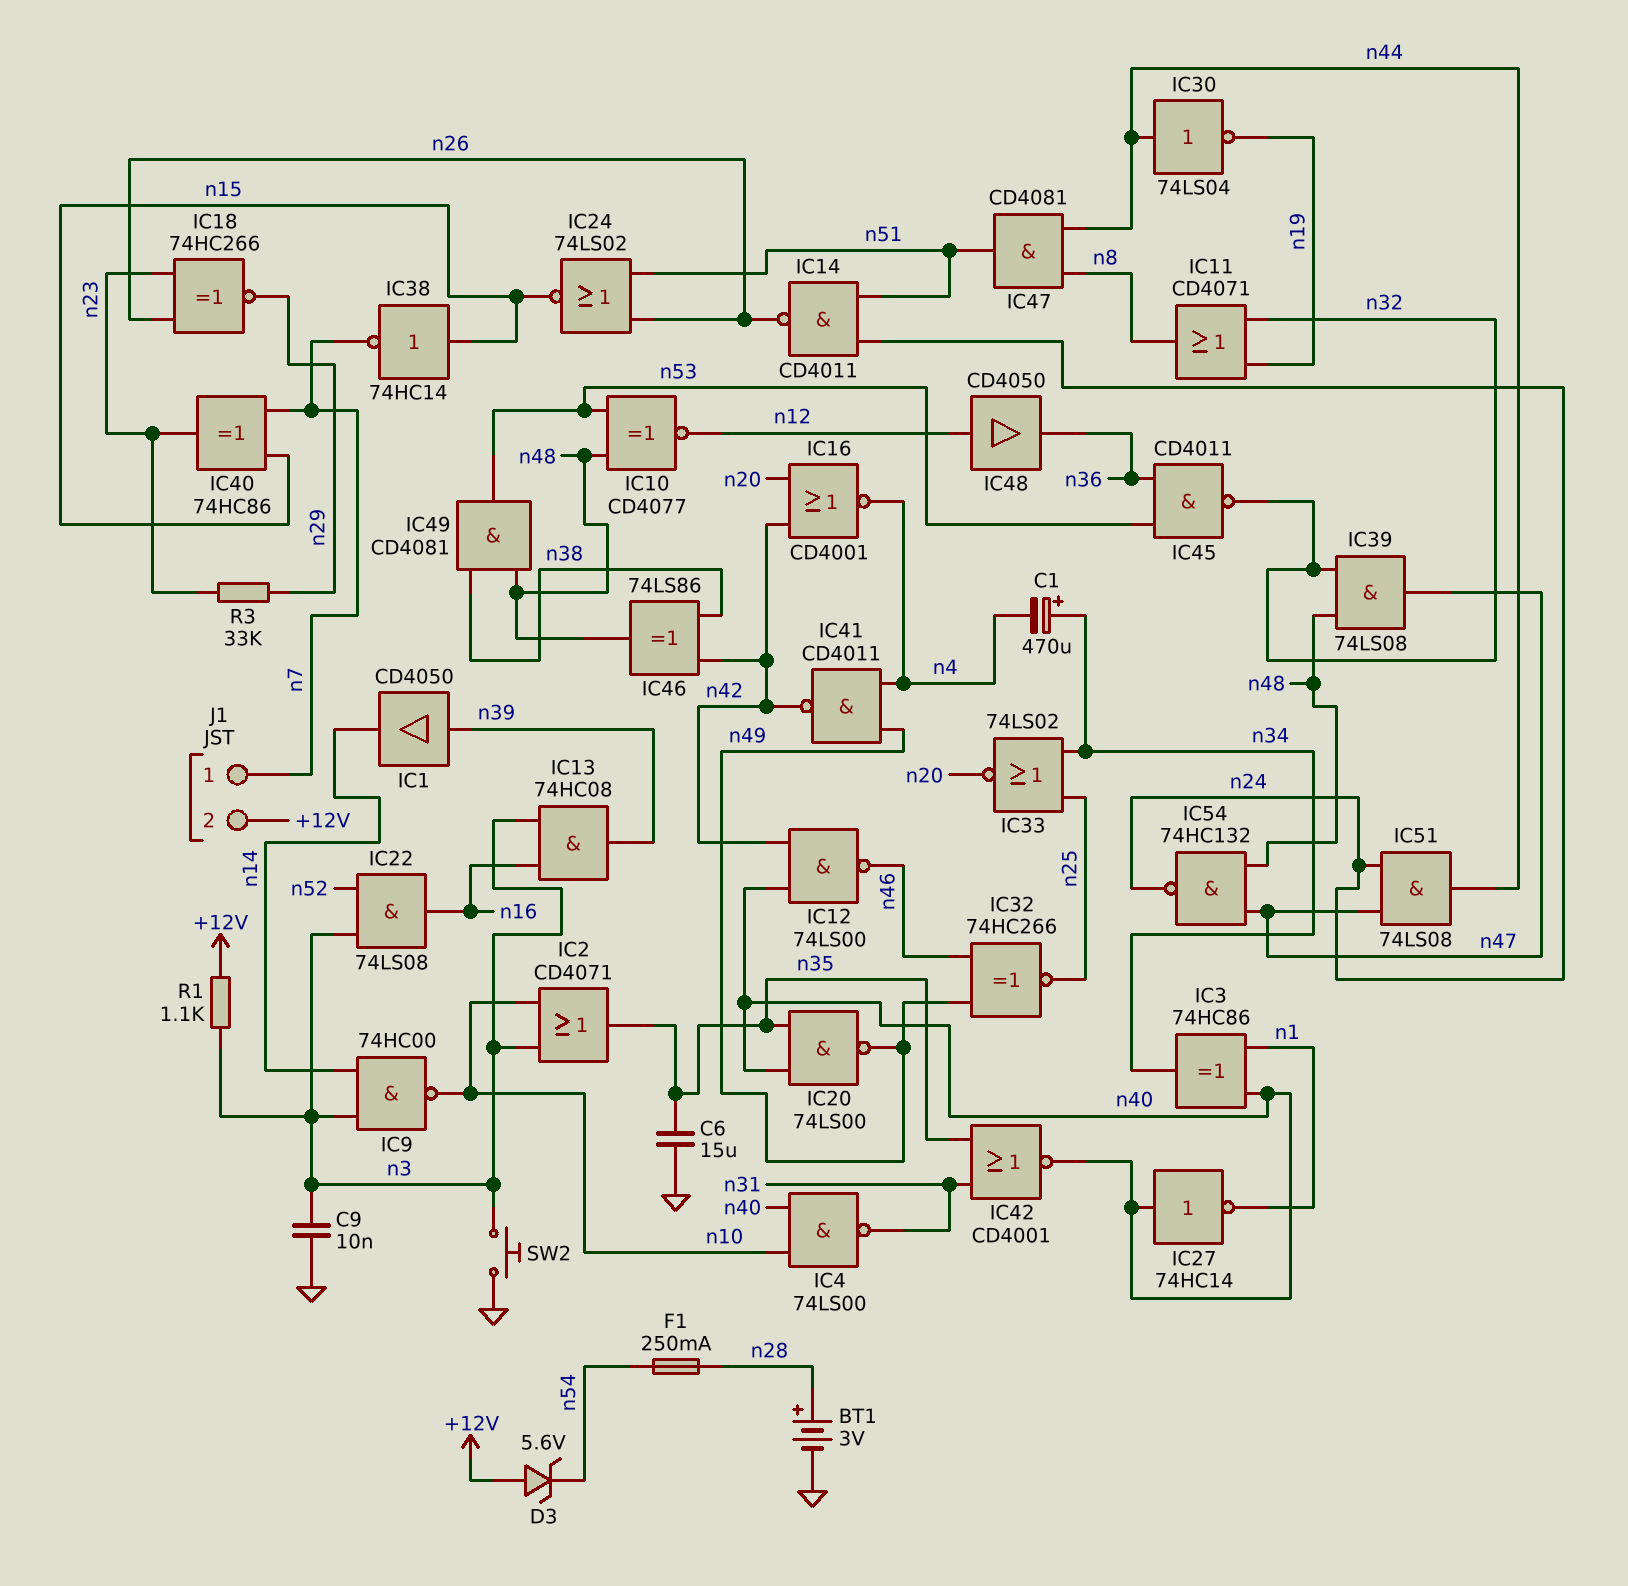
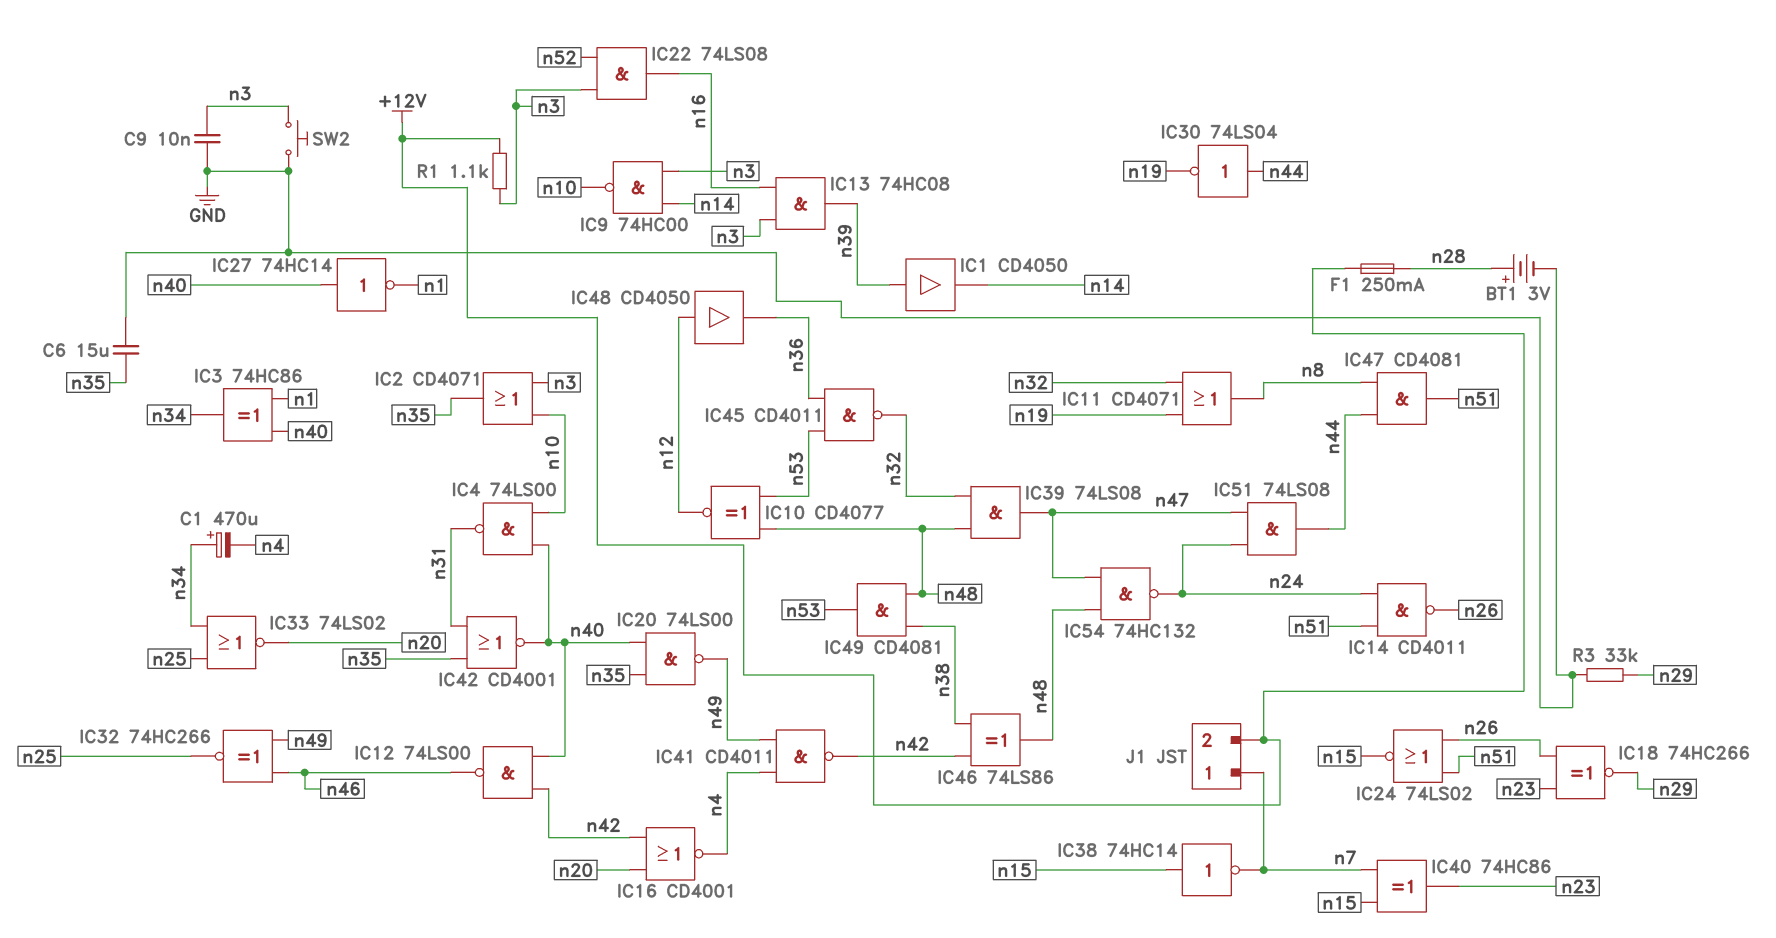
D3: zener 5.6V (A +12V, K n54) -> none
F1: 250mA (n28, n54) -> 250mA (+12V, n28)
R3: 33k (n23, n29) -> 33k (GND, n29)

